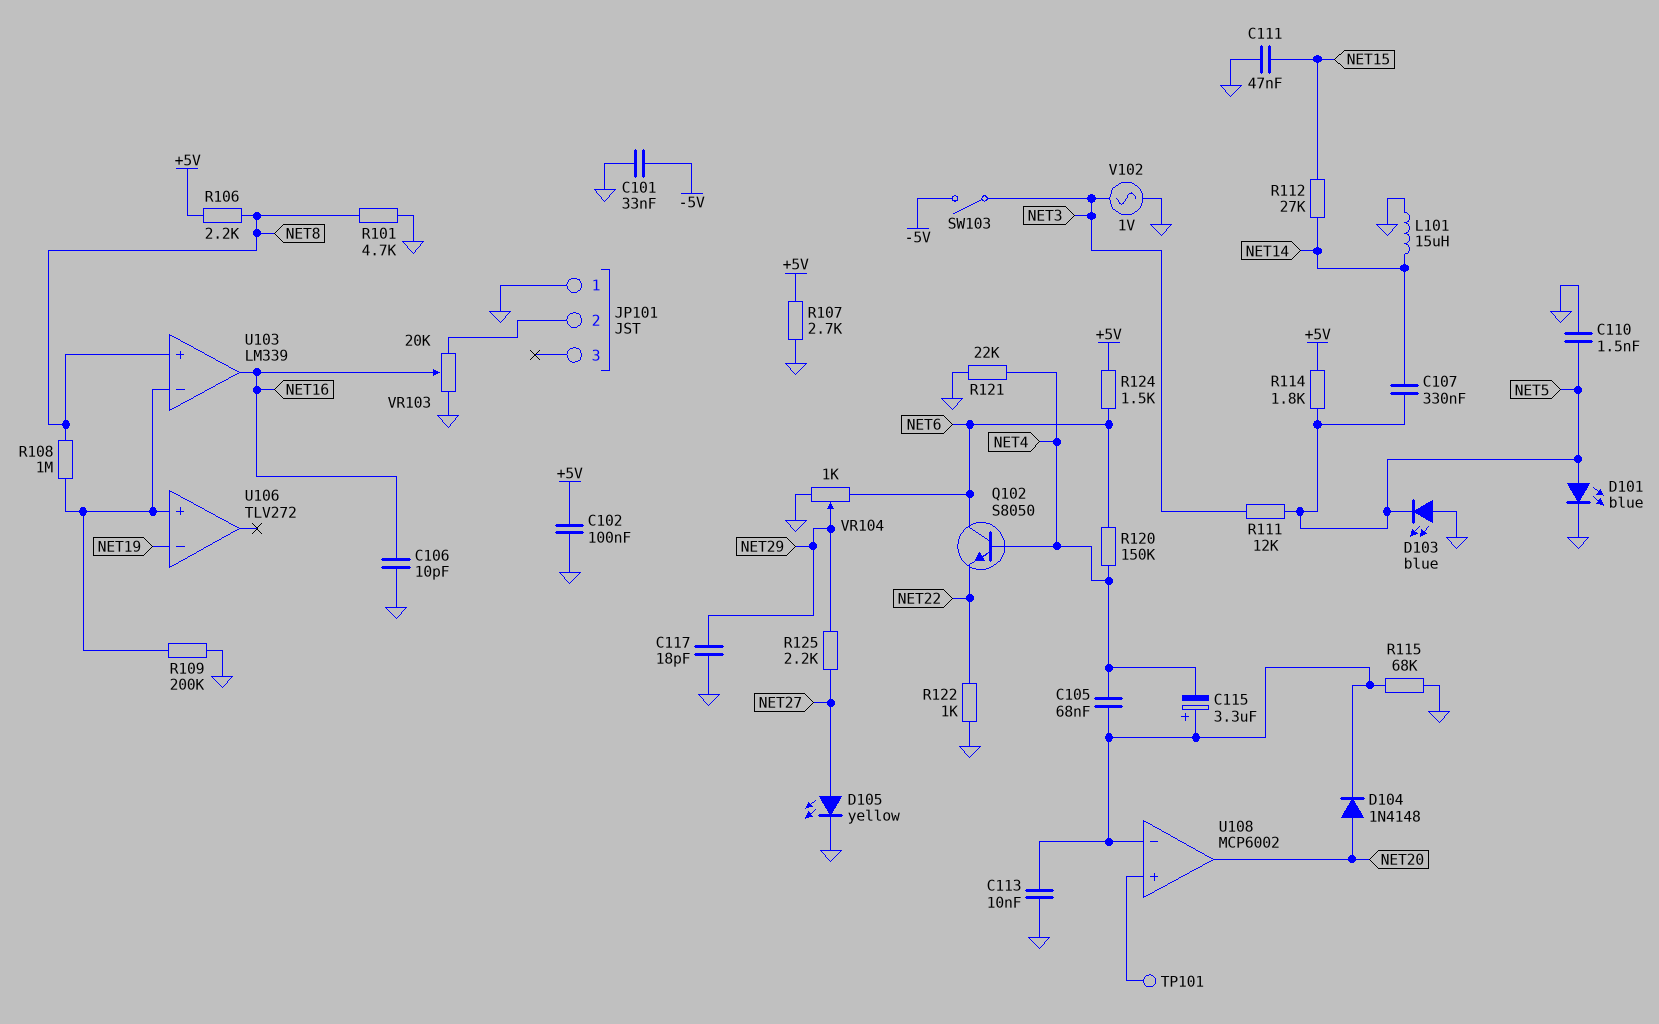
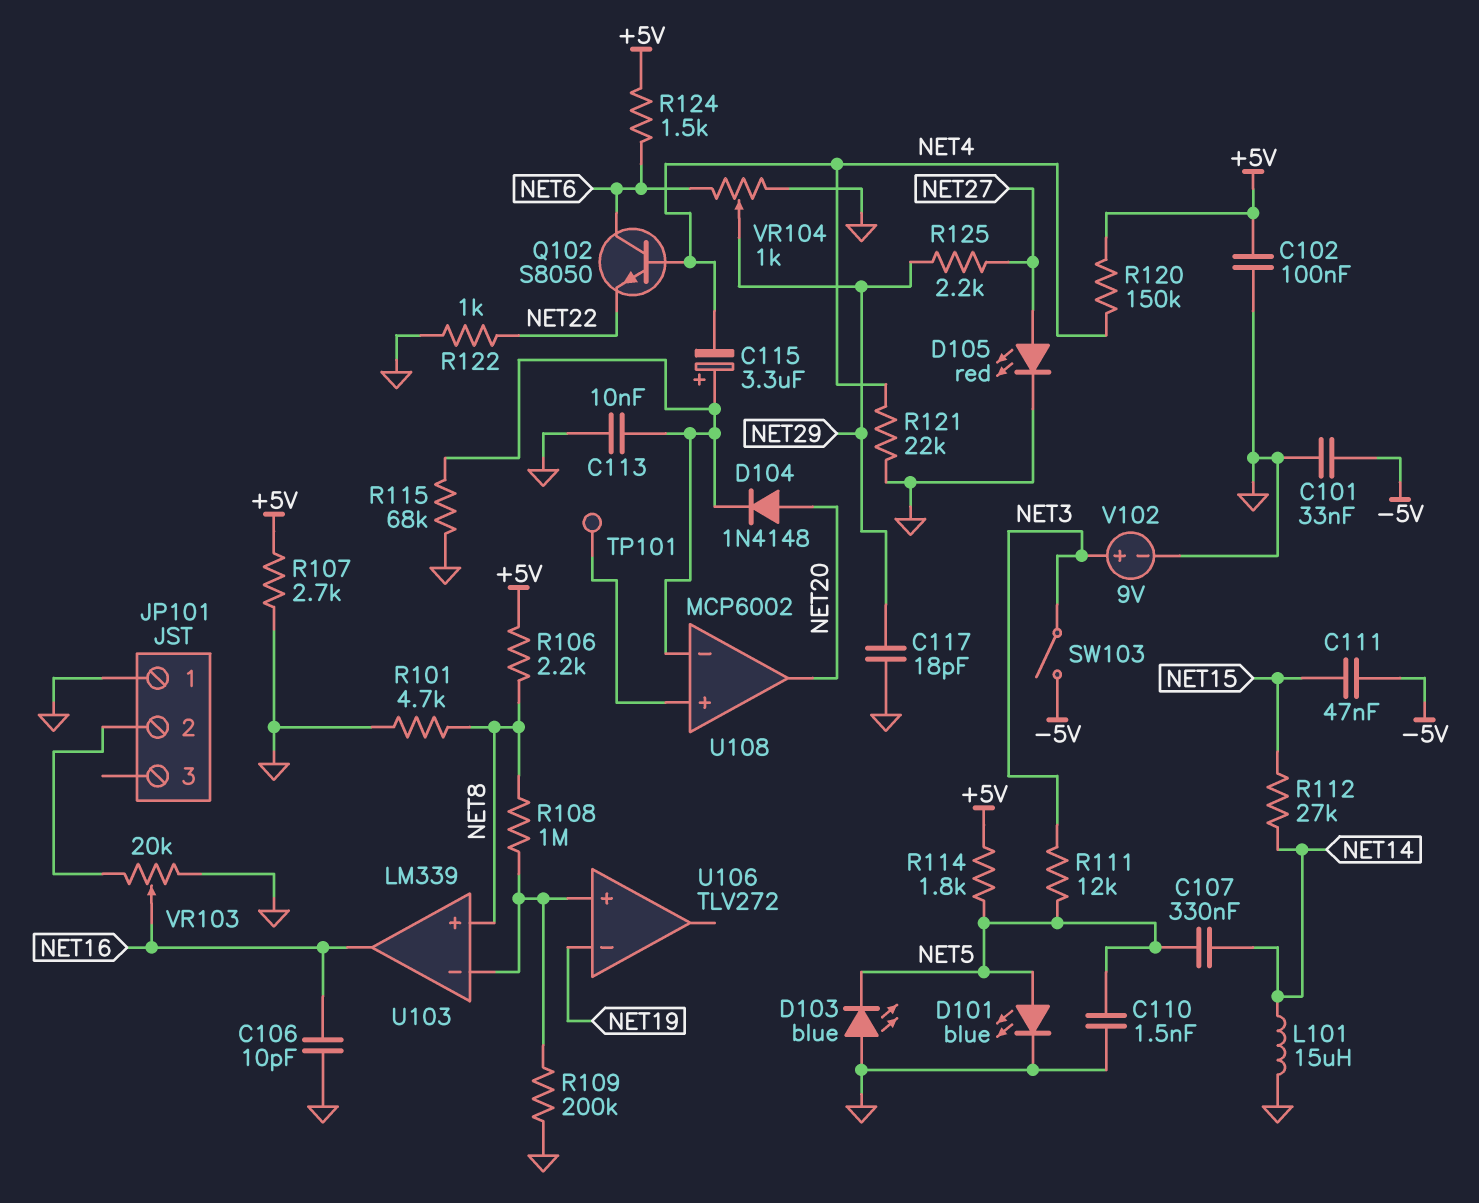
C105: 68nF (NET4, U108/in-) -> none
C111: 47nF (GND, NET15) -> 47nF (-5V, NET15)
D105: LED yellow (A NET27, K GND) -> LED red (A NET27, K GND)
R120: 150k (NET4, NET6) -> 150k (+5V, NET4)
V102: AC 1V (GND, NET3) -> 9V (plus NET3, minus GND)

